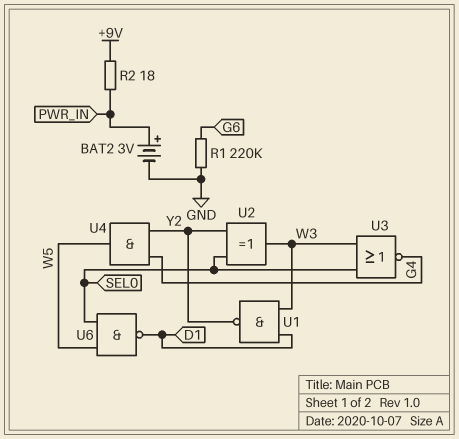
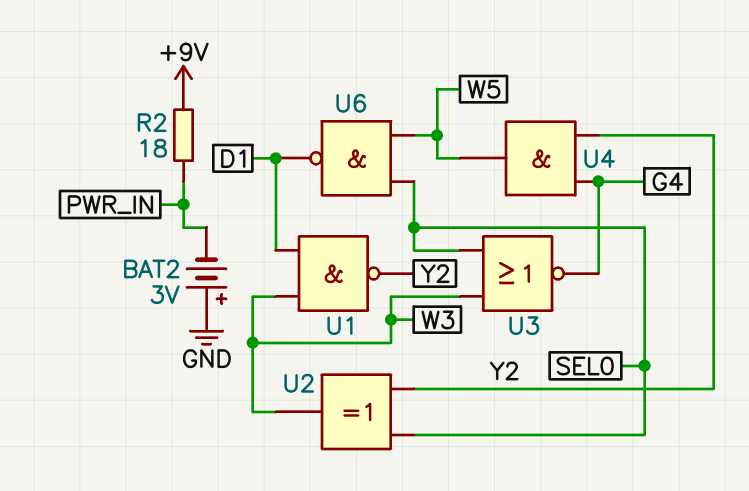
BAT2: 3V (plus PWR_IN, minus GND) -> 3V (plus GND, minus PWR_IN)
R1: 220k (G6, GND) -> none

